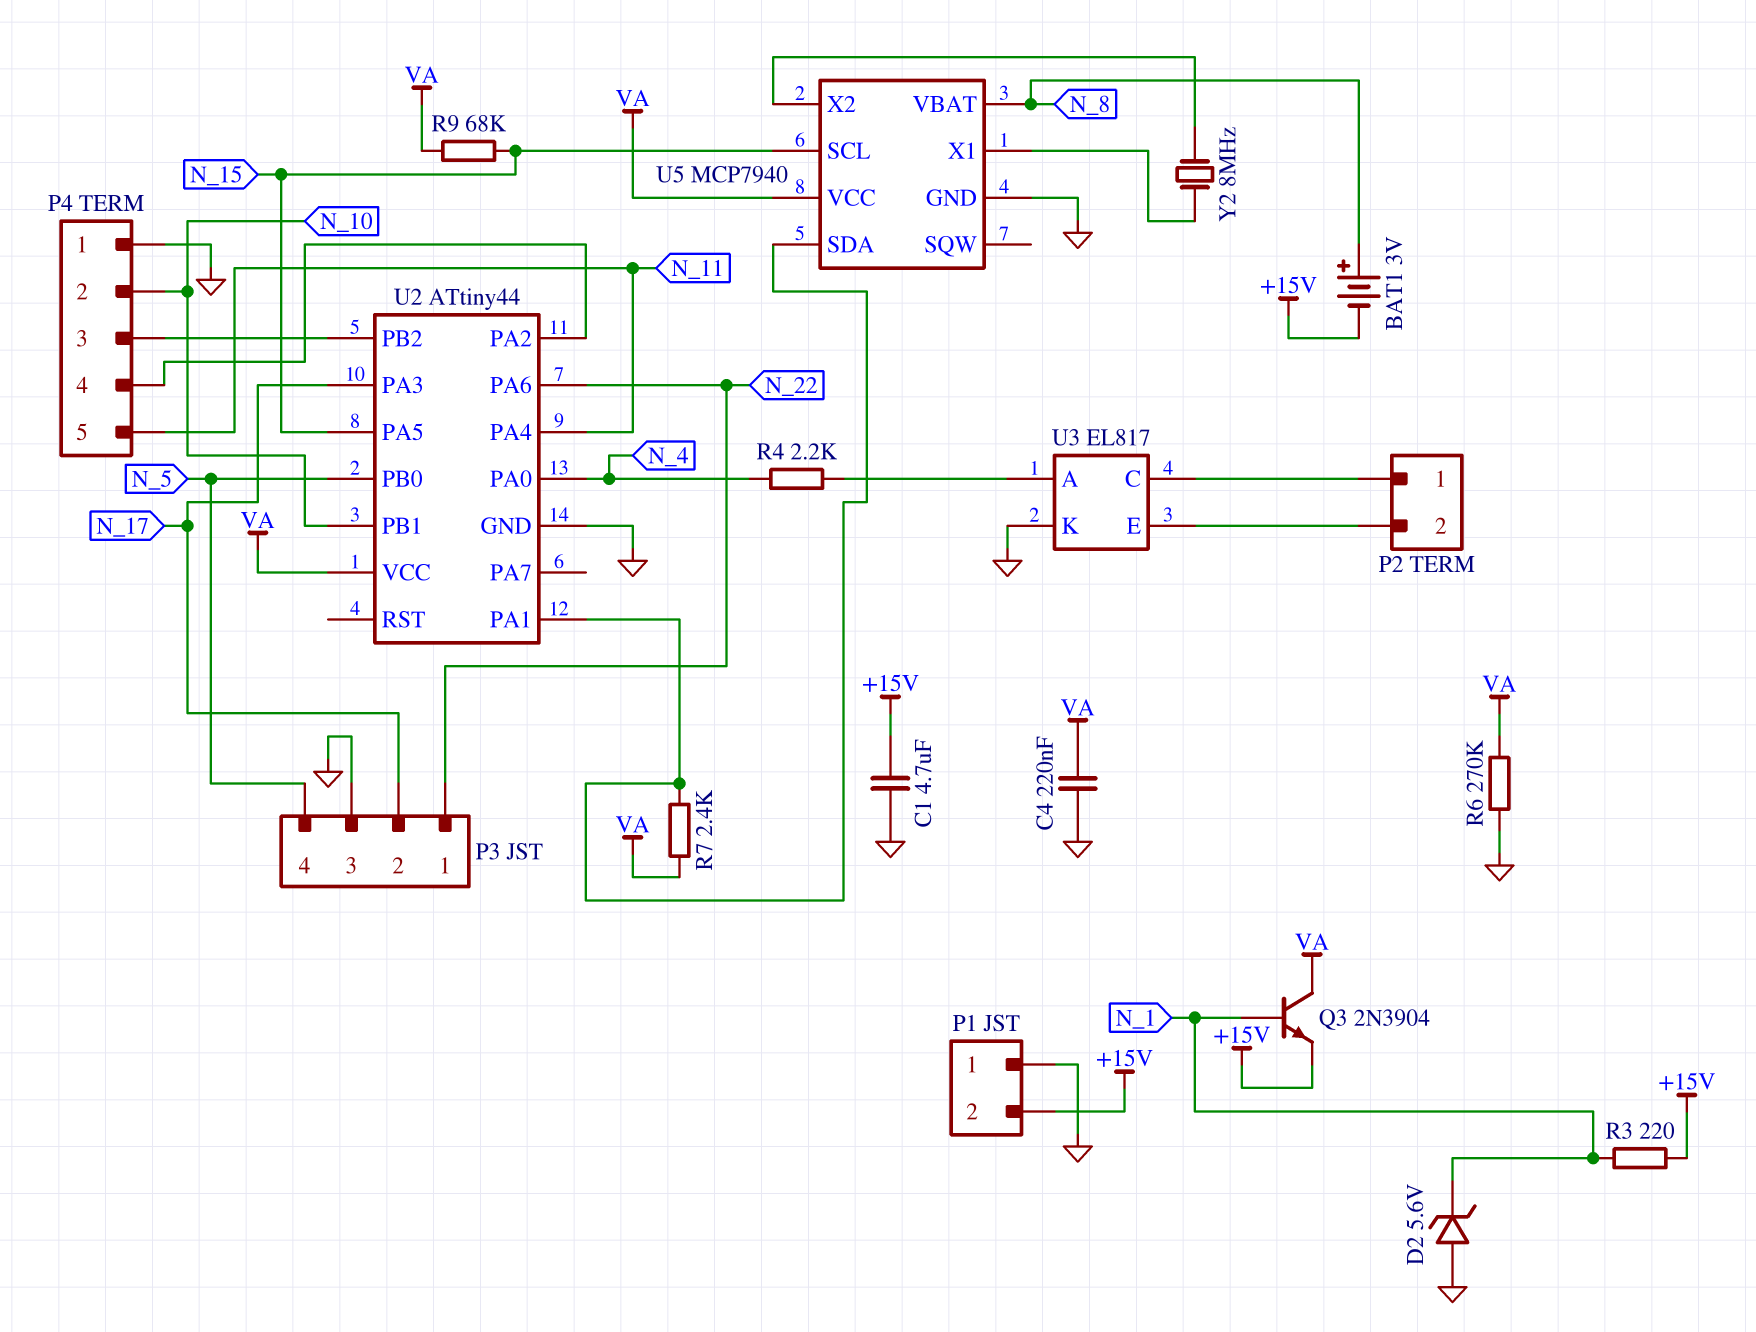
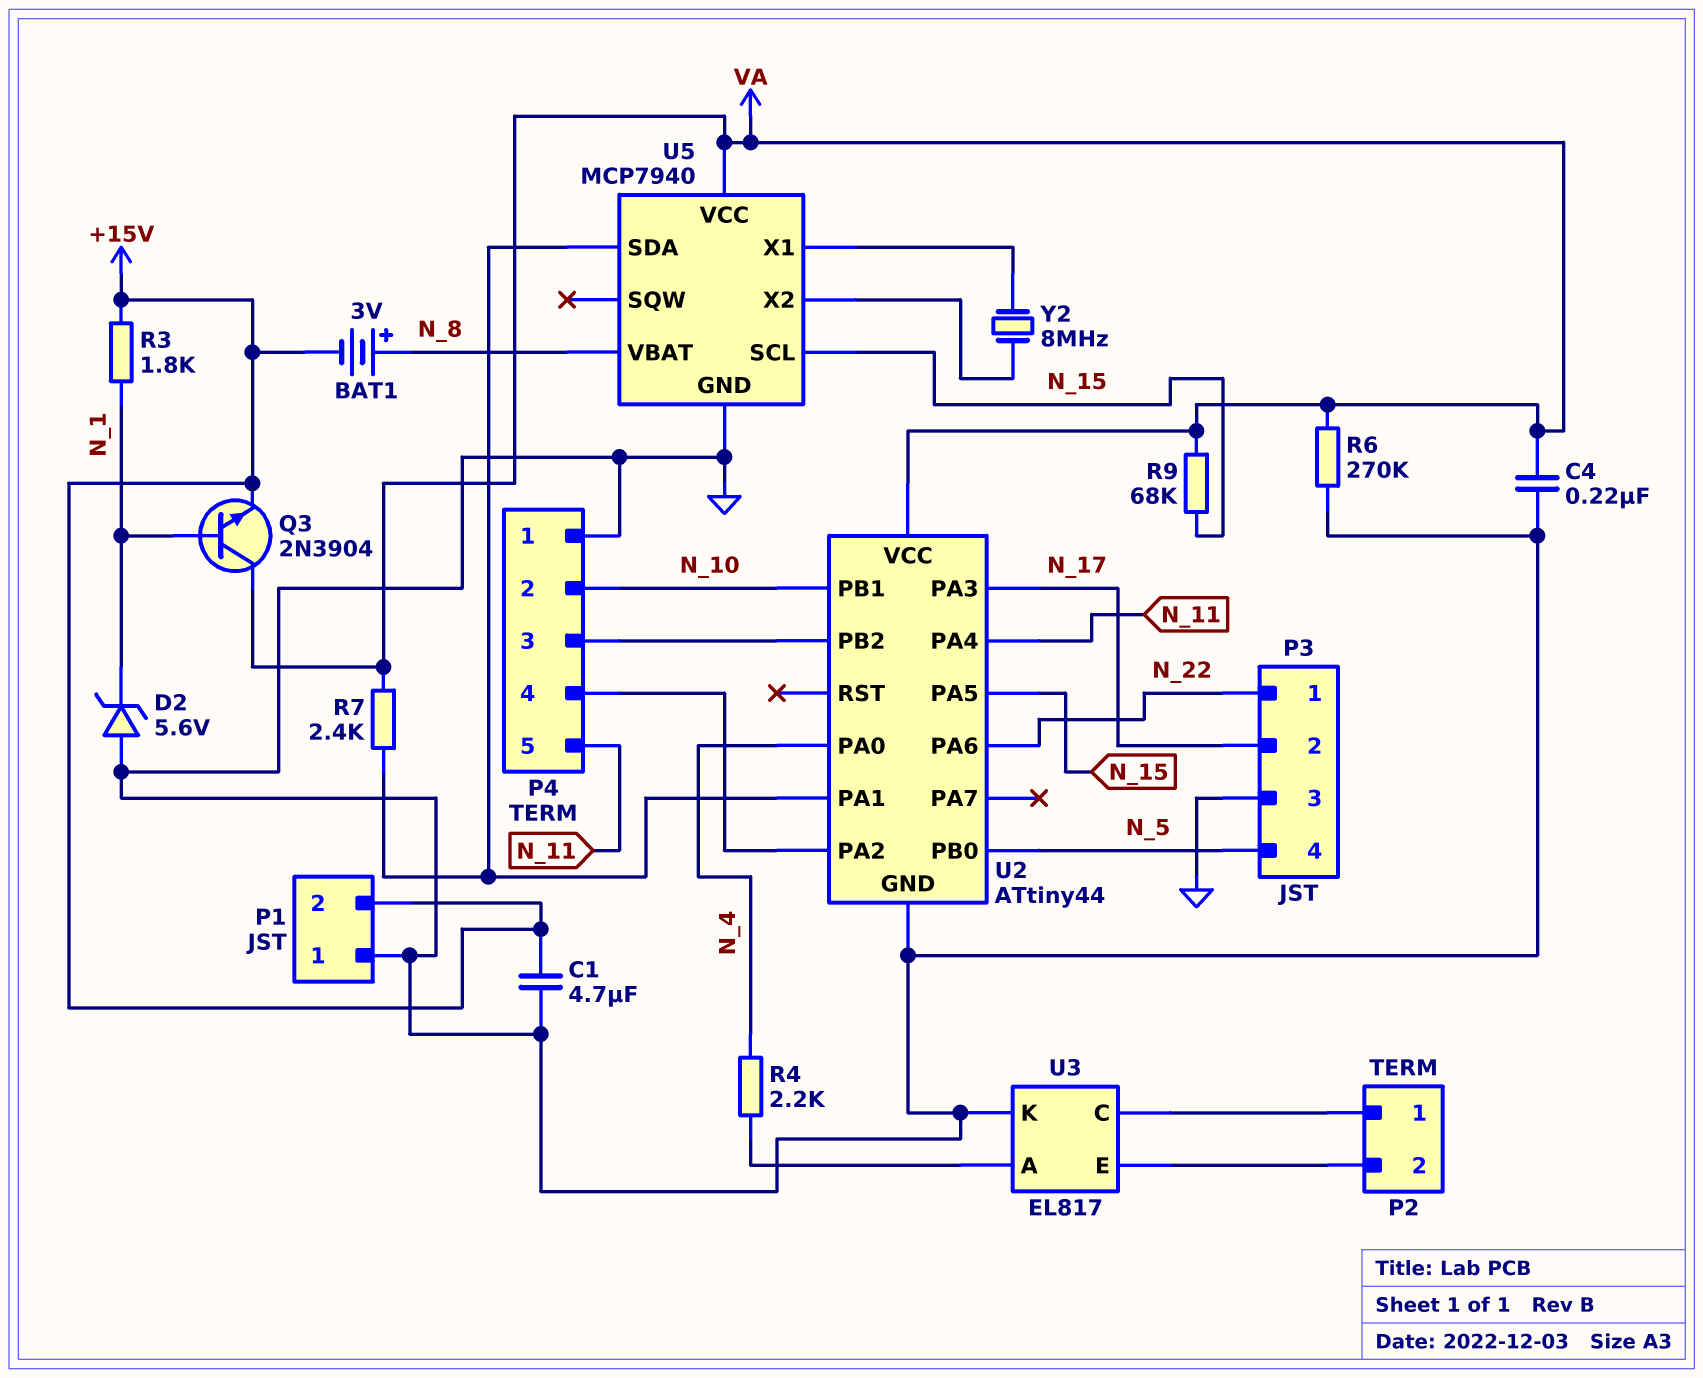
R3: 220 (+15V, N_1) -> 1.8k (+15V, N_1)

